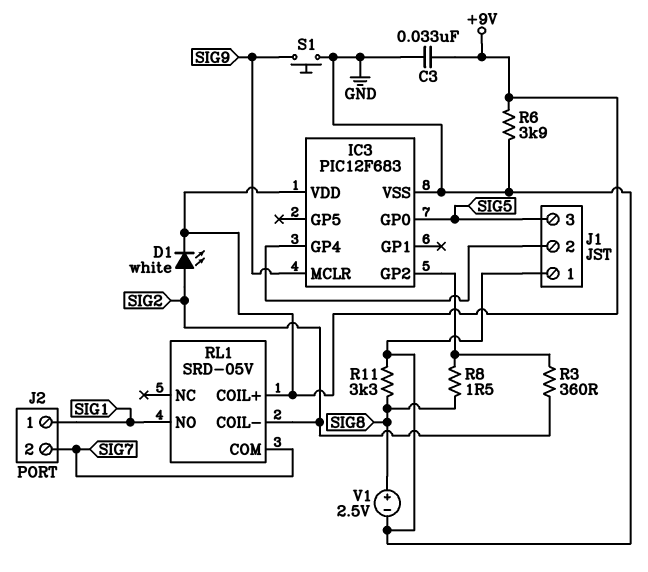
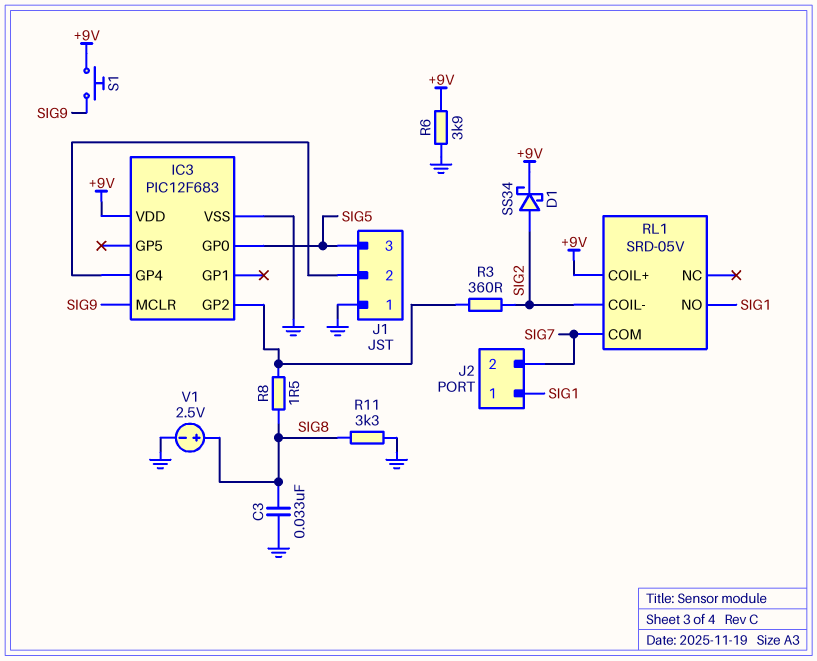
C3: 33nF (+9V, GND) -> 33nF (GND, SIG8)
D1: LED white (A SIG2, K +9V) -> schottky SS34 (A SIG2, K +9V)
S1: button (GND, SIG9) -> button (+9V, SIG9)

